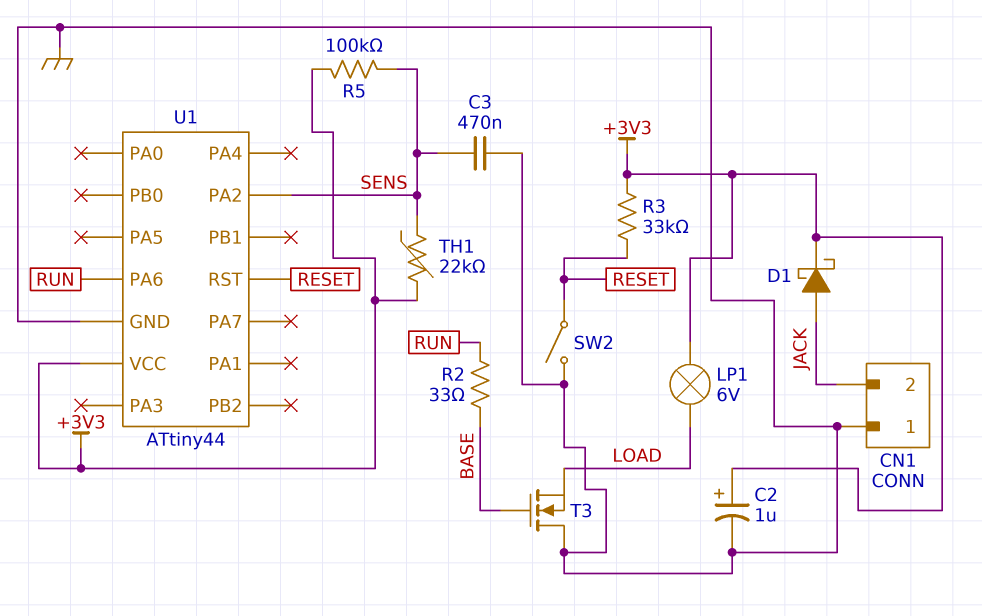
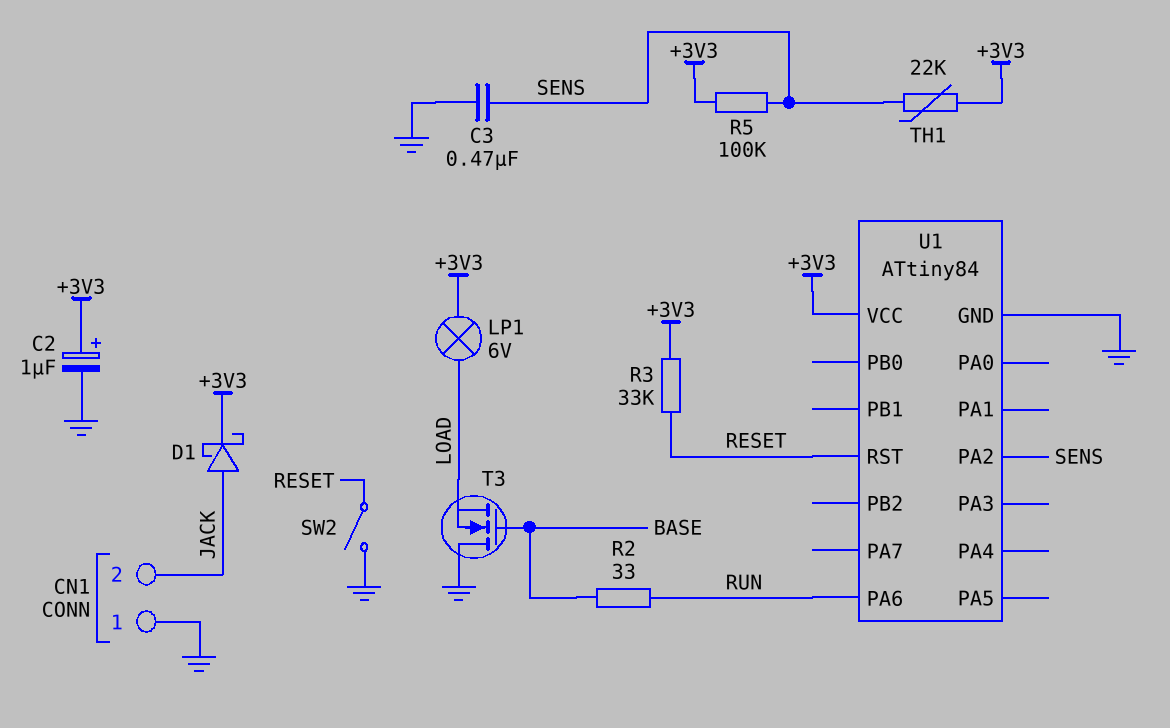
U1: ATtiny44 -> ATtiny84

